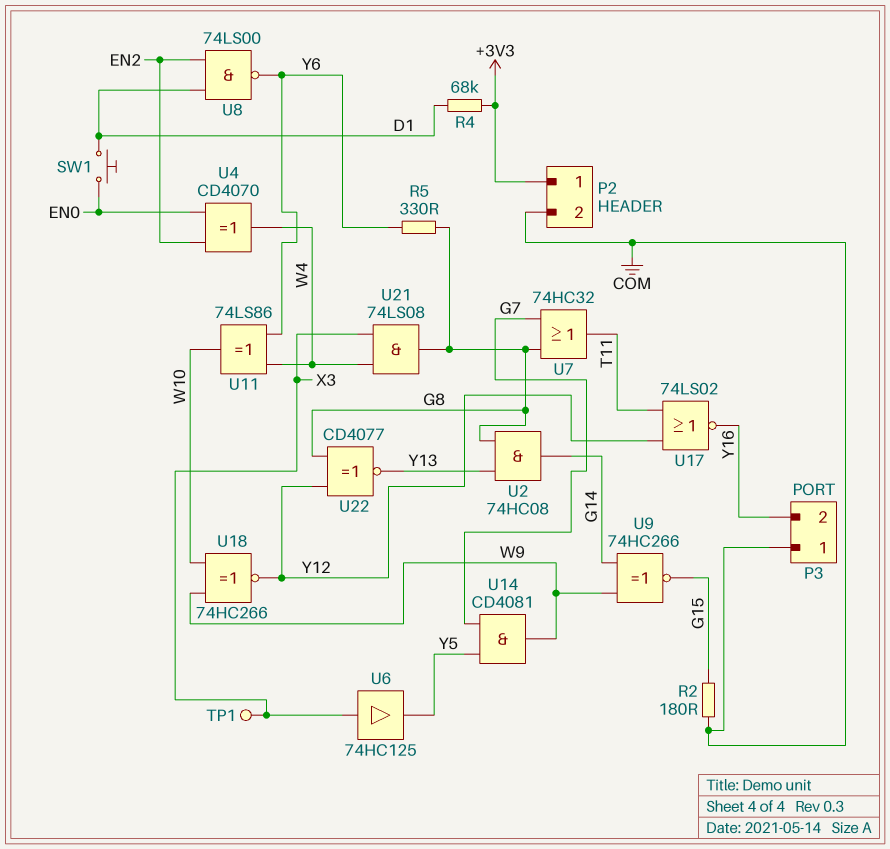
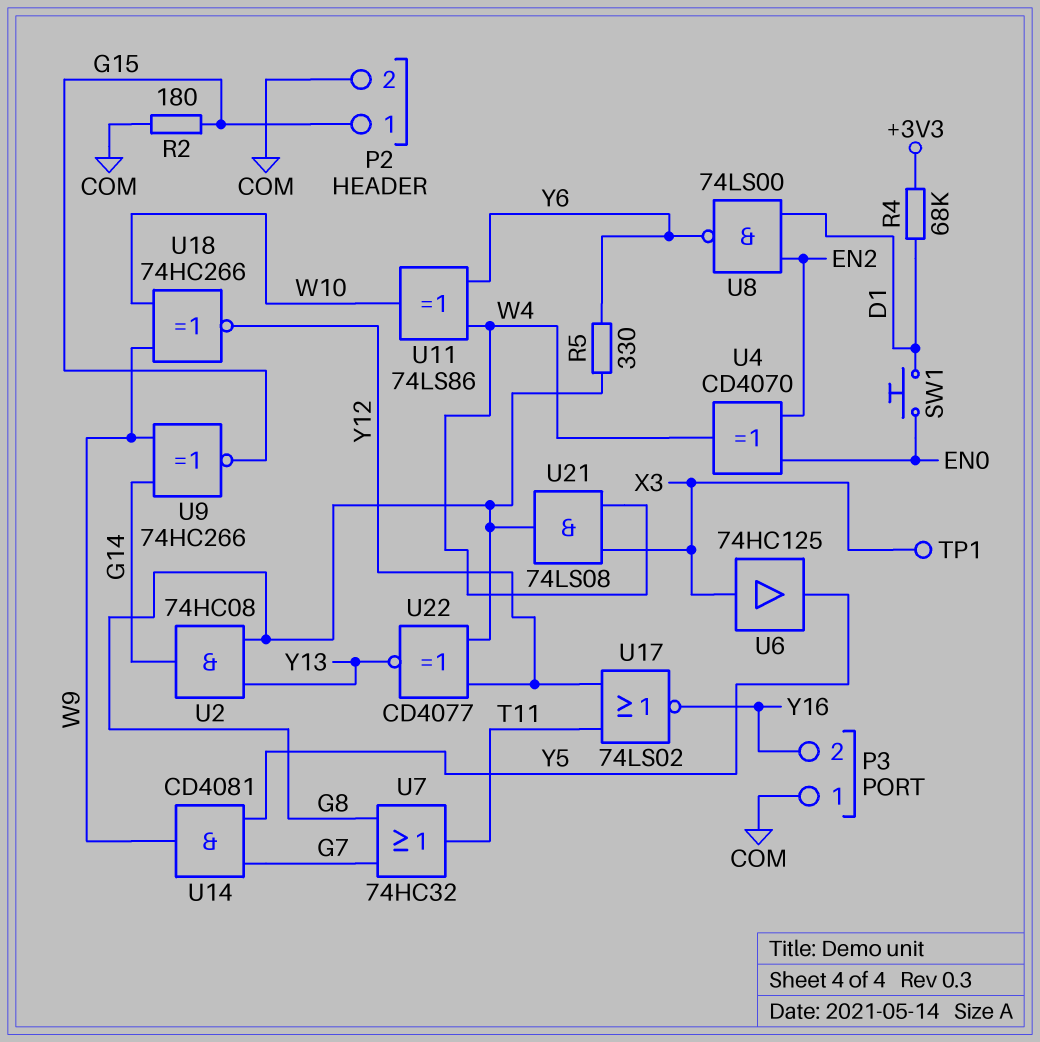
P2 pin 1: +3V3 -> G15

